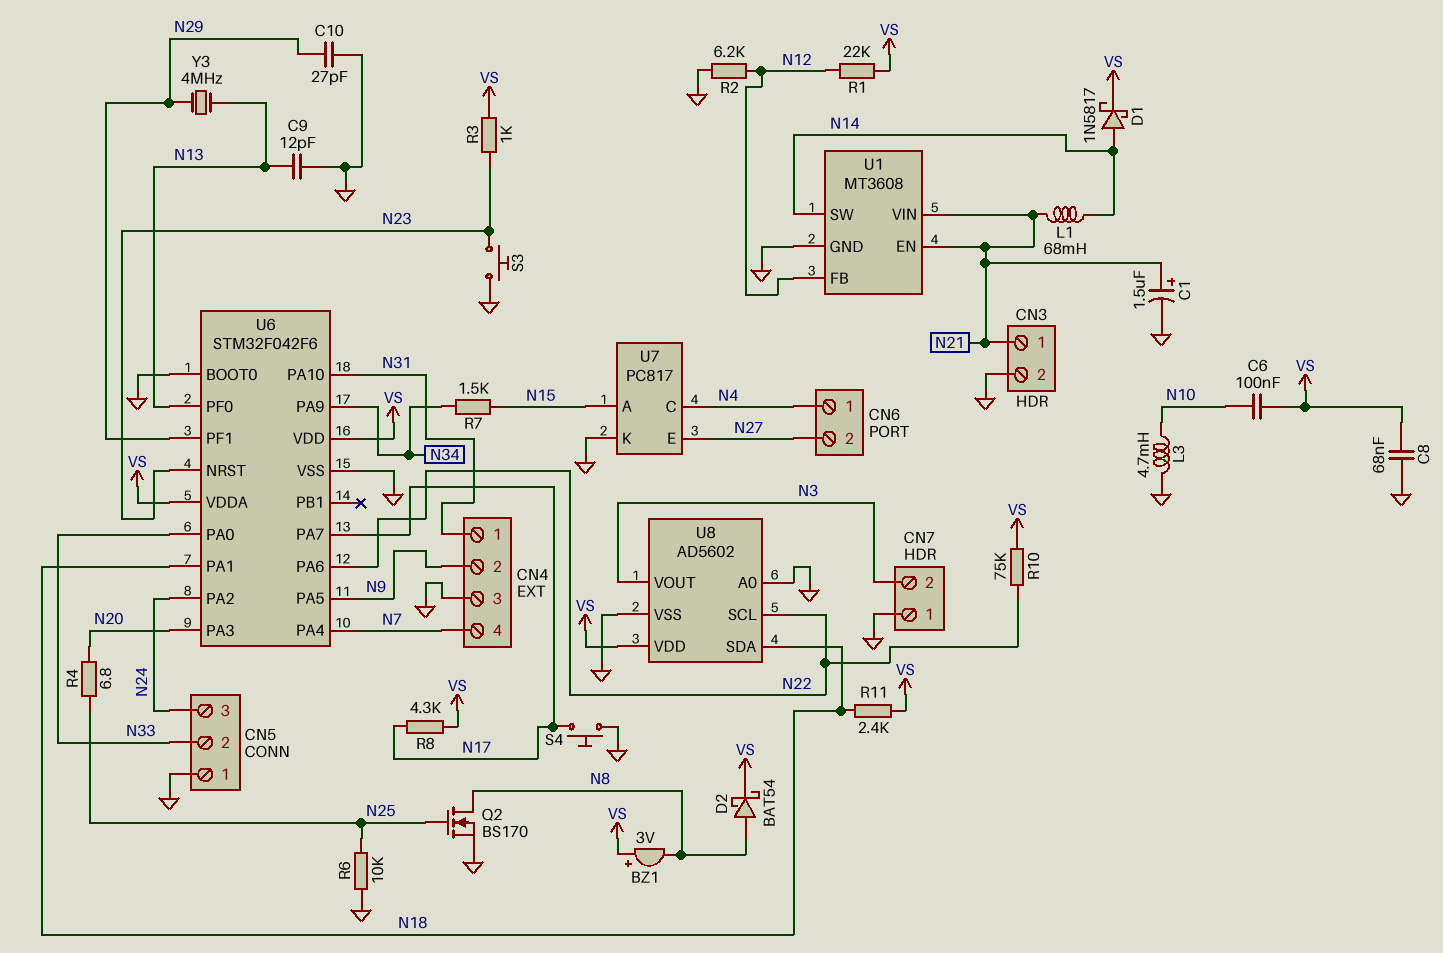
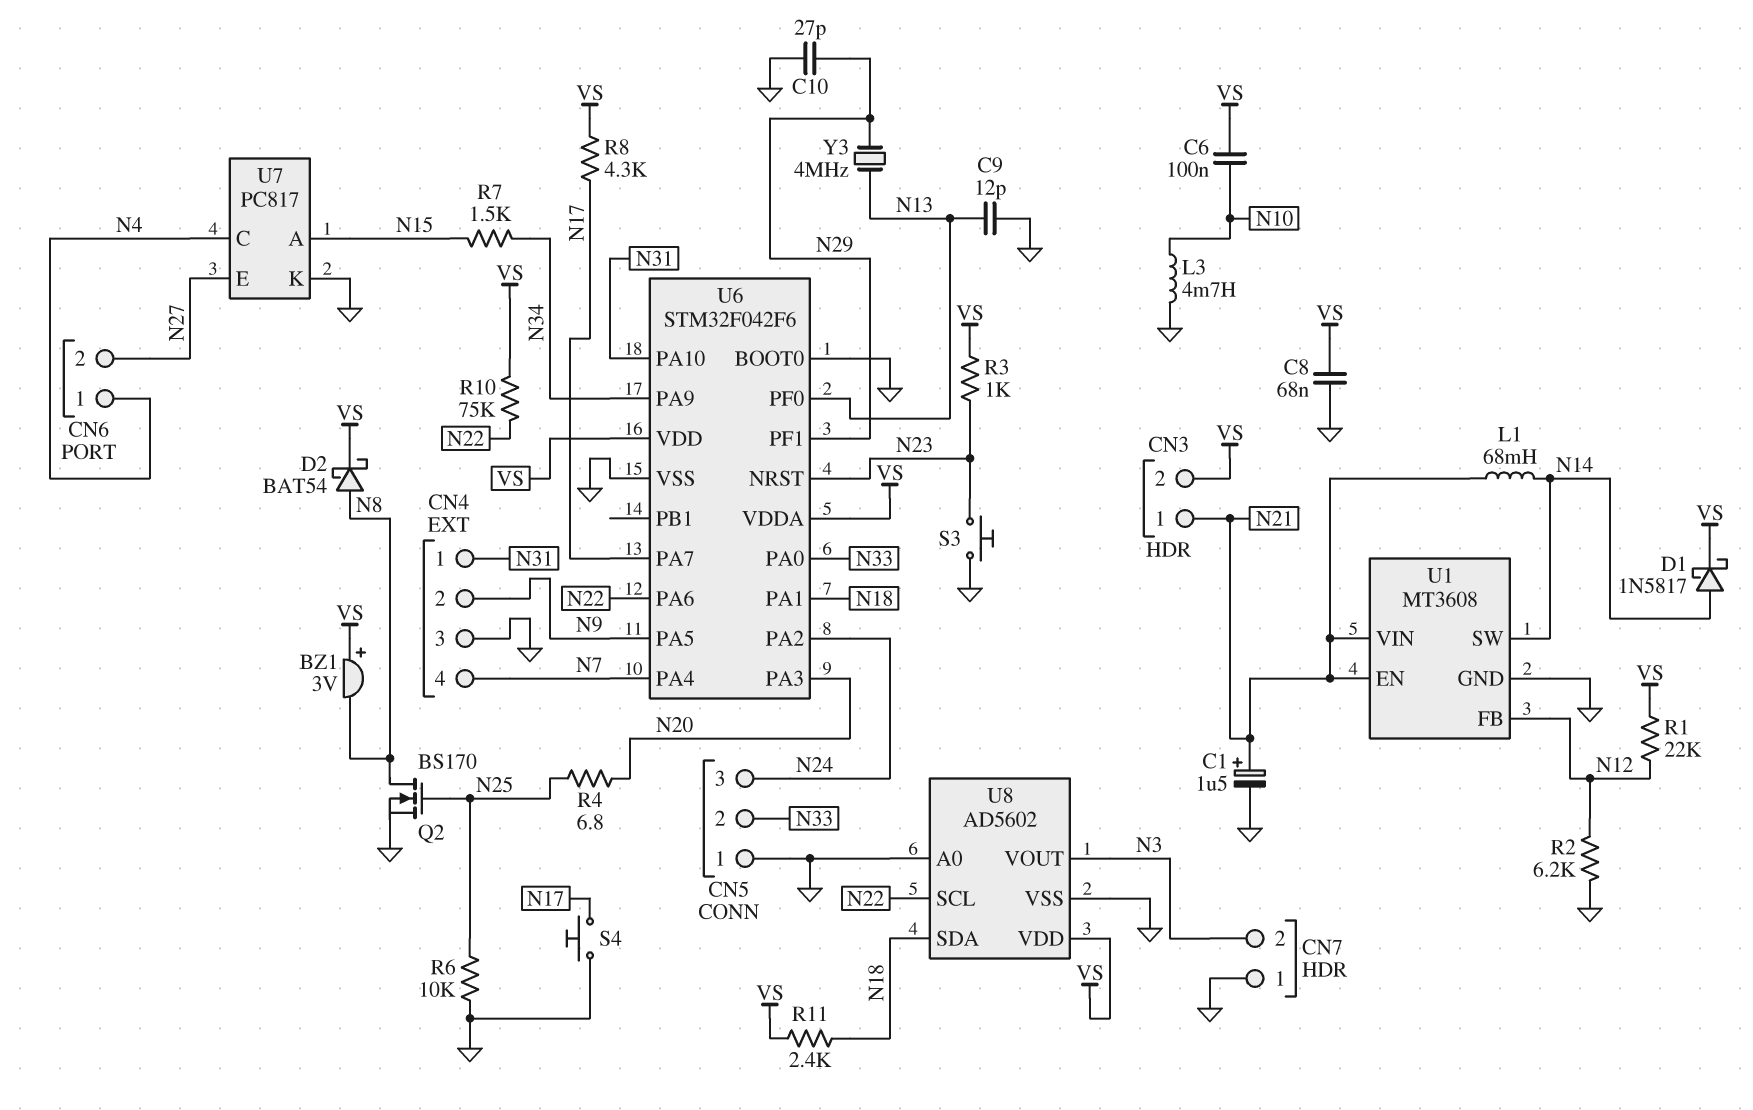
CN3 pin 2: GND -> VS

